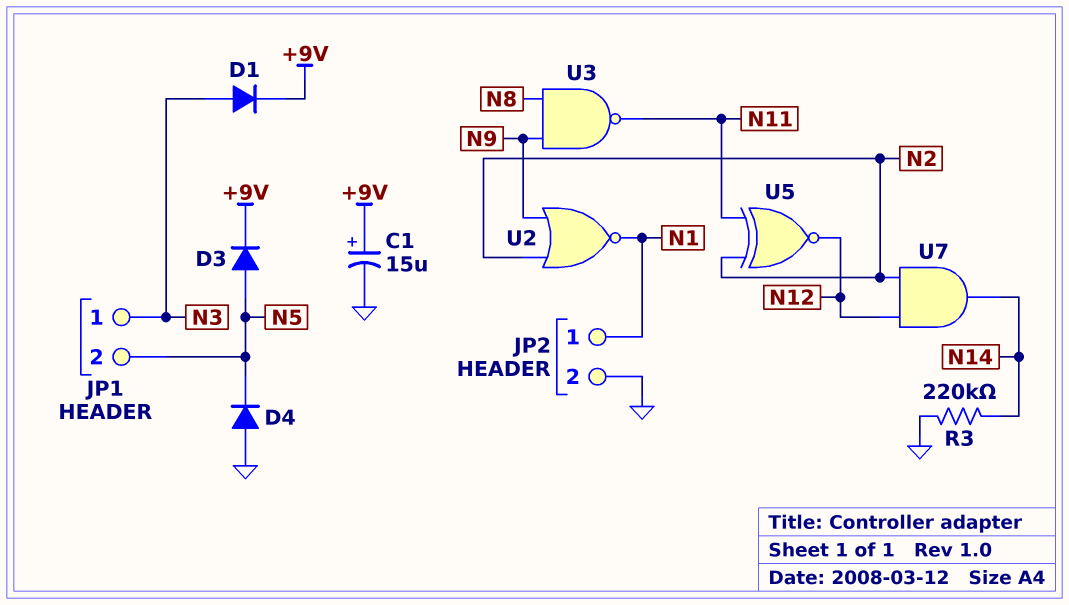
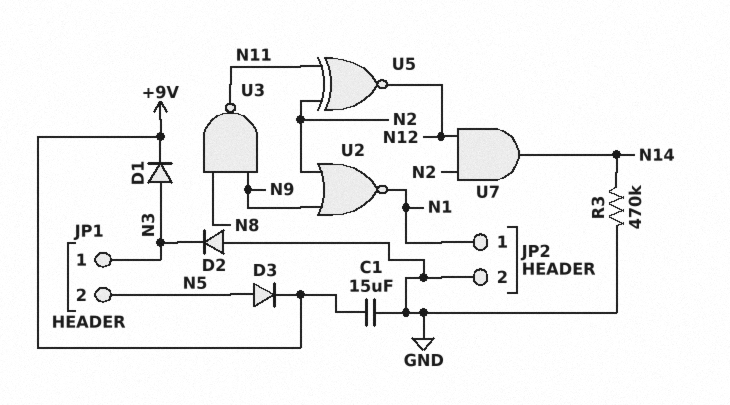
C1: 15uF (plus +9V, minus GND) -> 15uF (+9V, GND)
D2: none -> diode (A GND, K N3)
D4: diode (A GND, K N5) -> none
R3: 220k (GND, N14) -> 470k (GND, N14)

